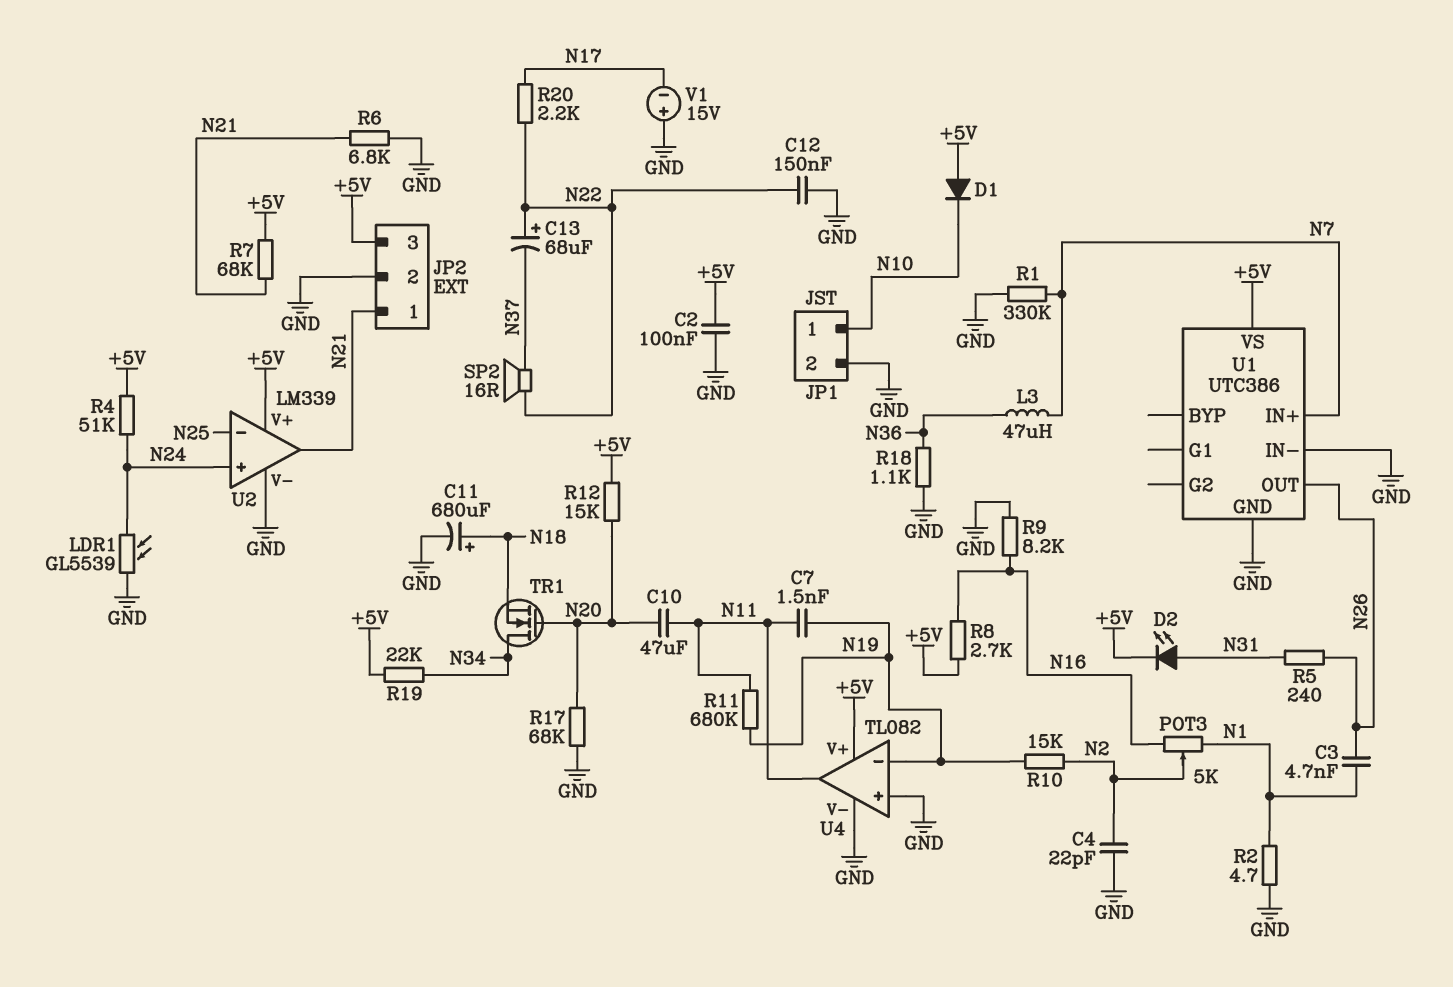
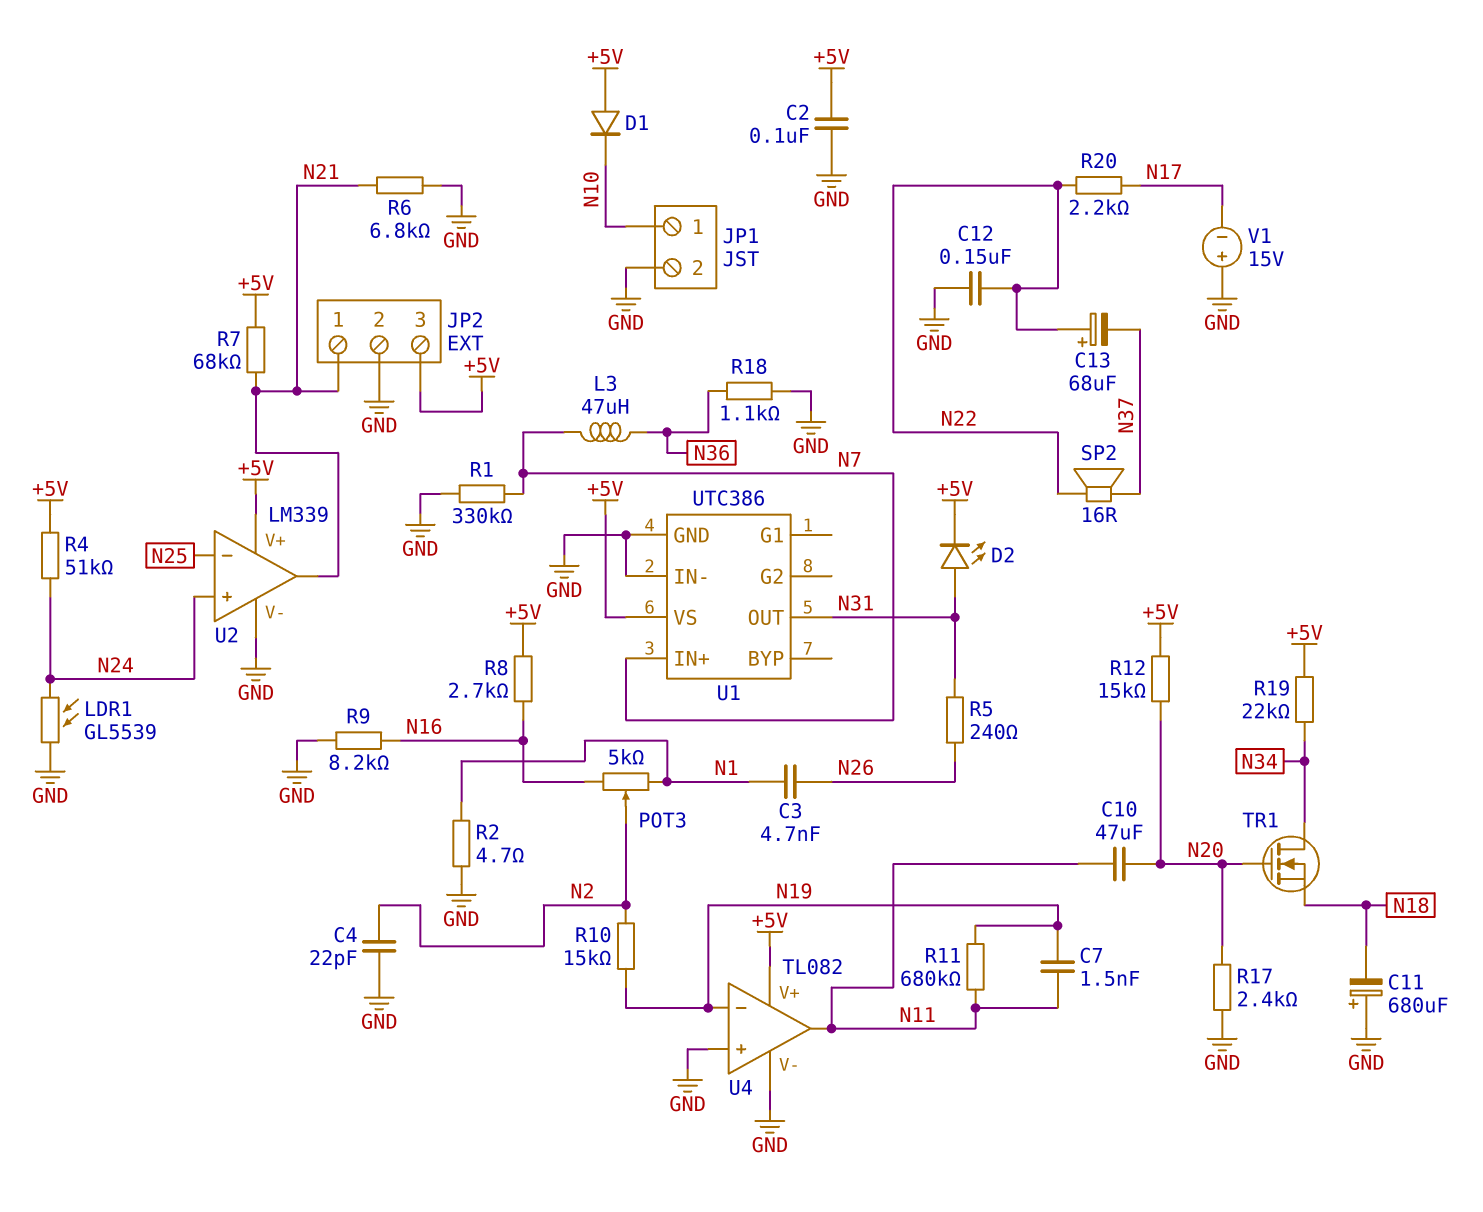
C11: 680uF (plus N18, minus GND) -> 680uF (plus GND, minus N18)
R17: 68k (GND, N20) -> 2.4k (GND, N20)
U1 pin OUT: N26 -> N31

